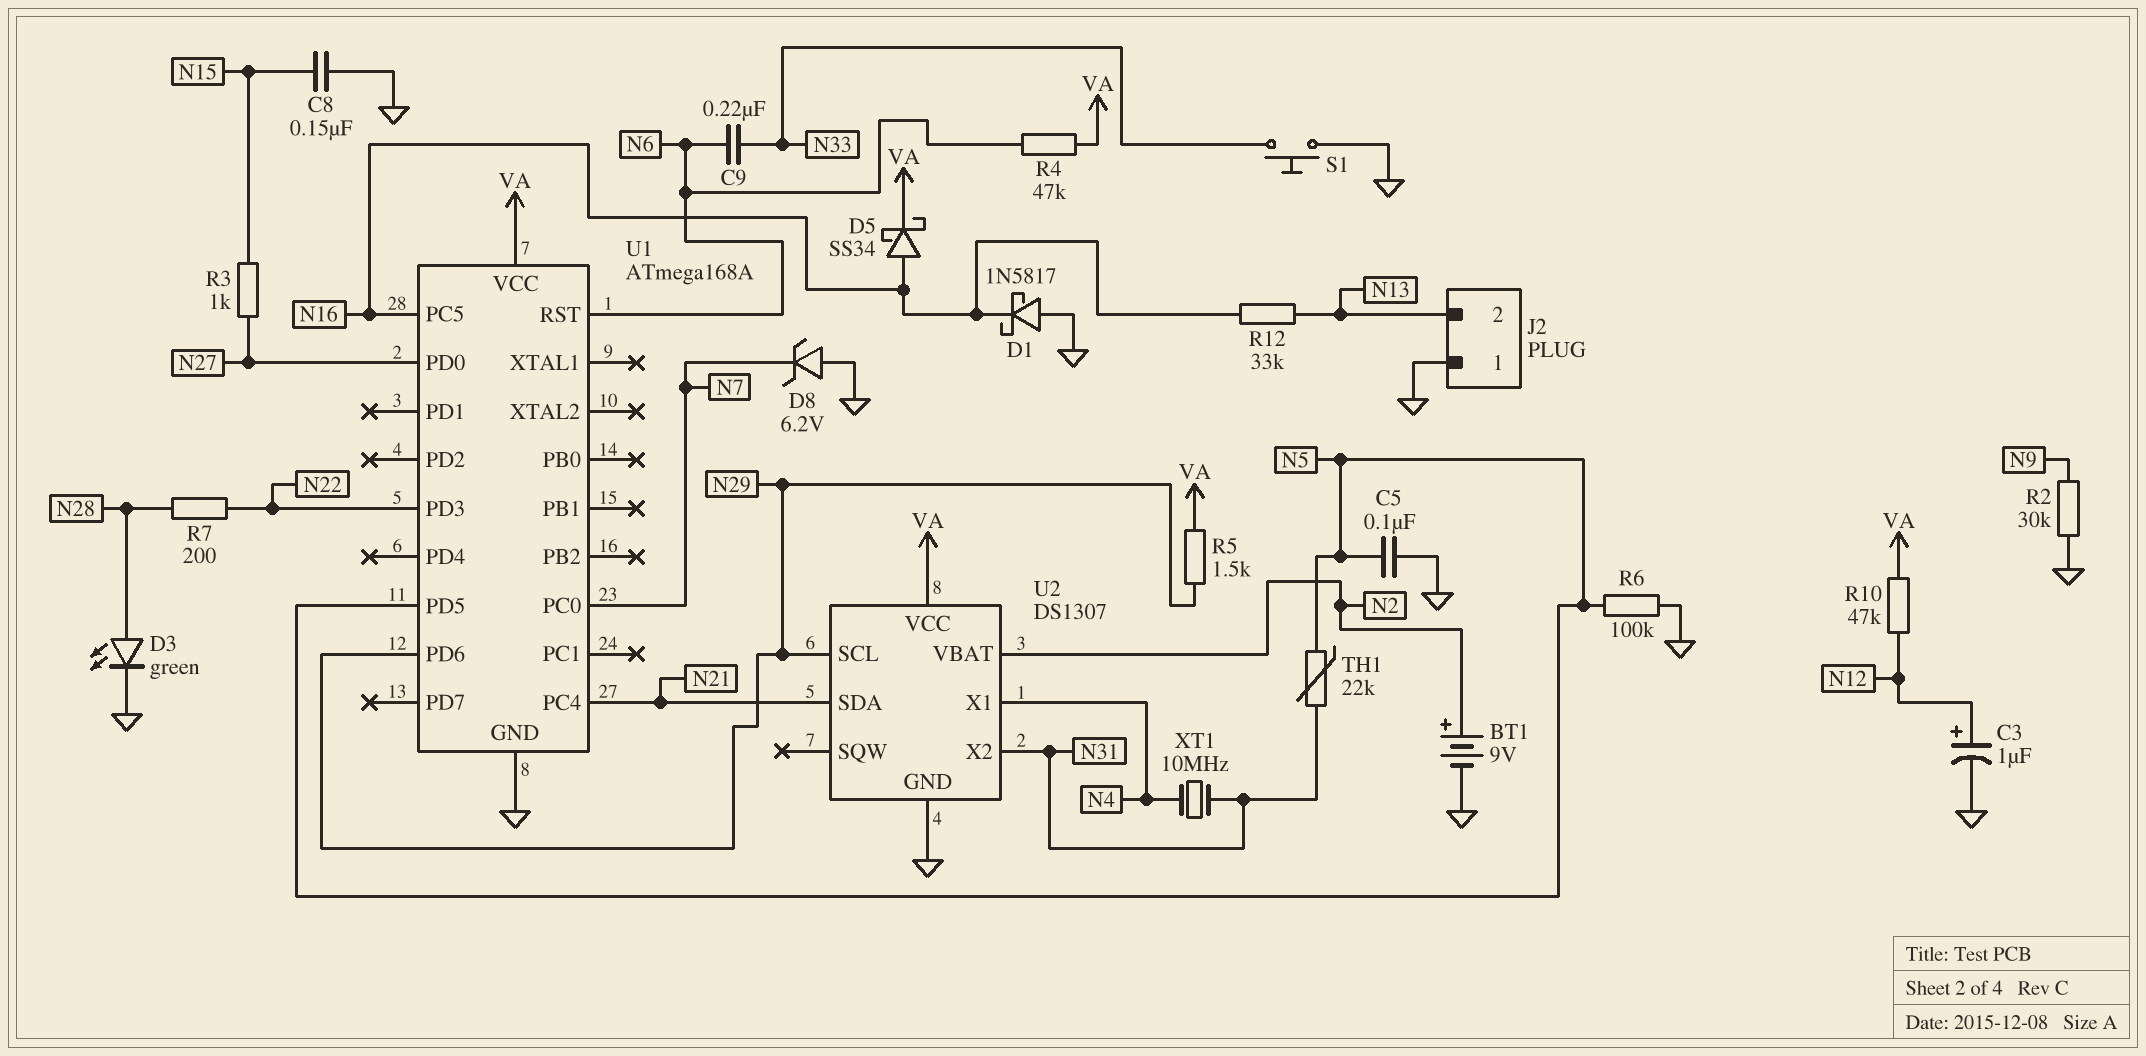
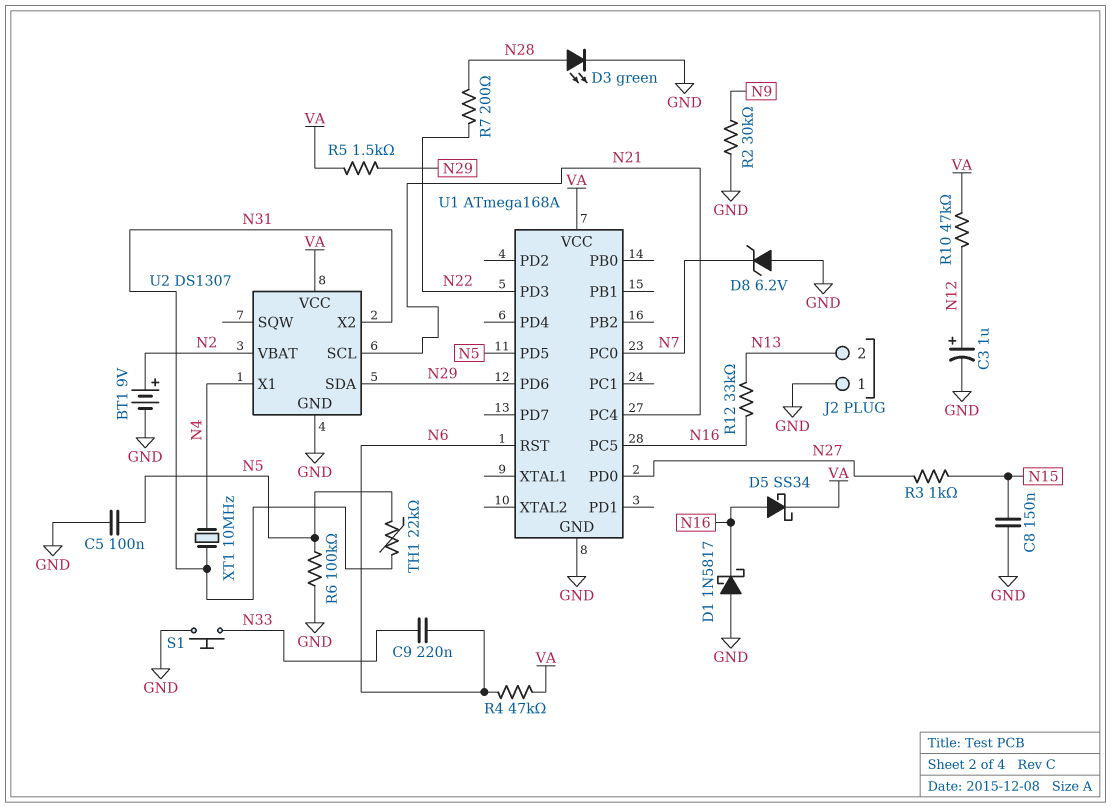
U2 pin SCL: N29 -> N21
U2 pin SDA: N21 -> N29

